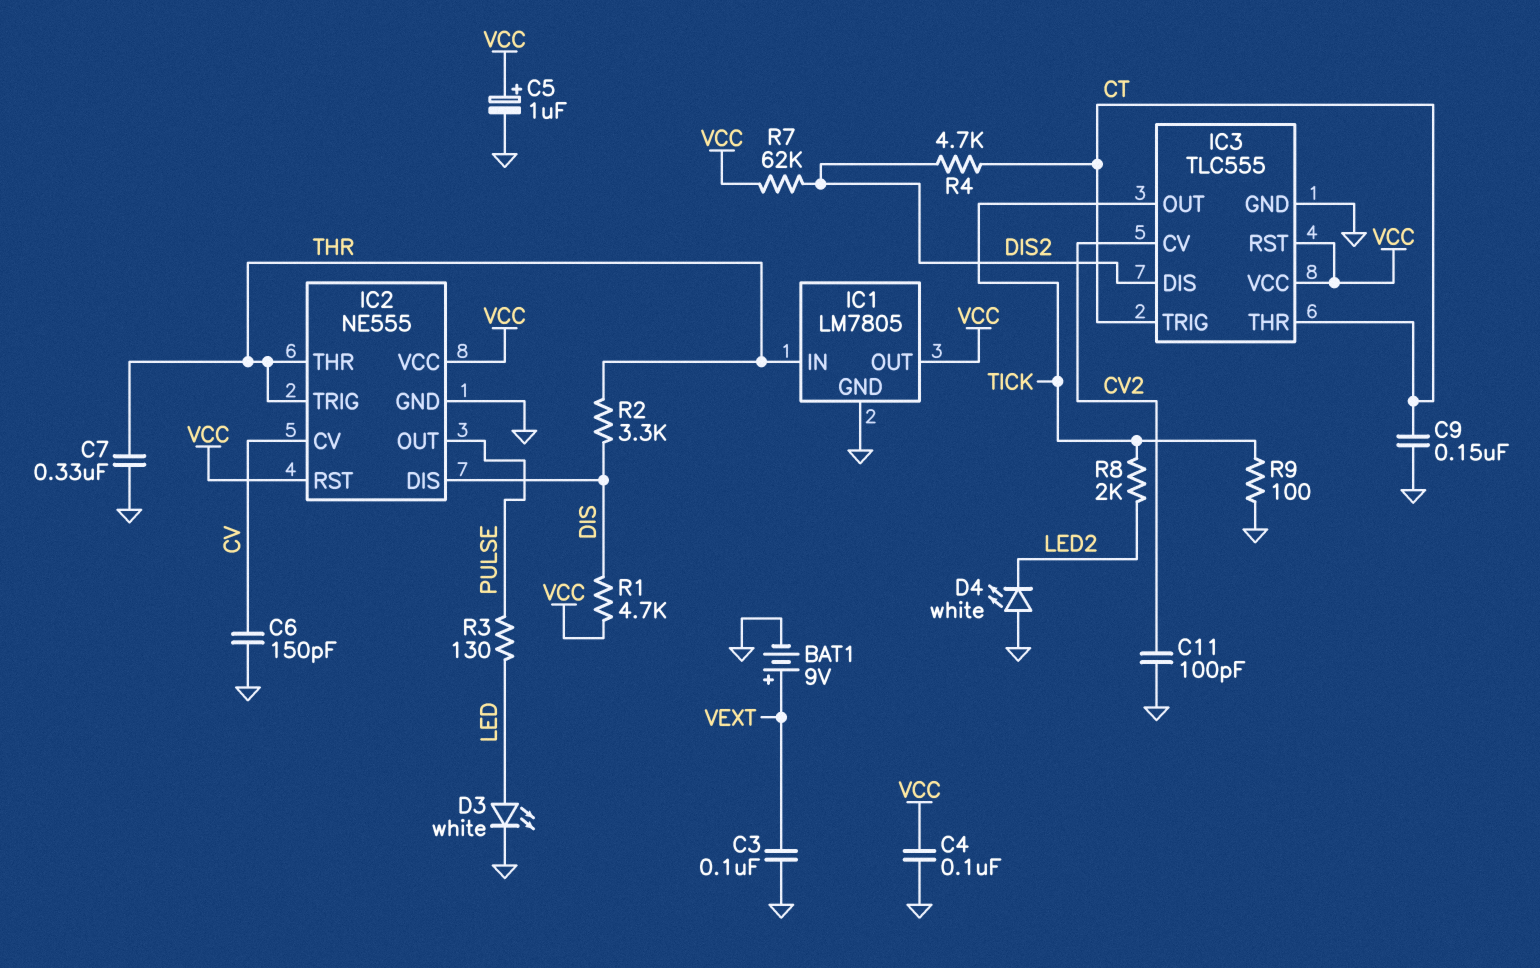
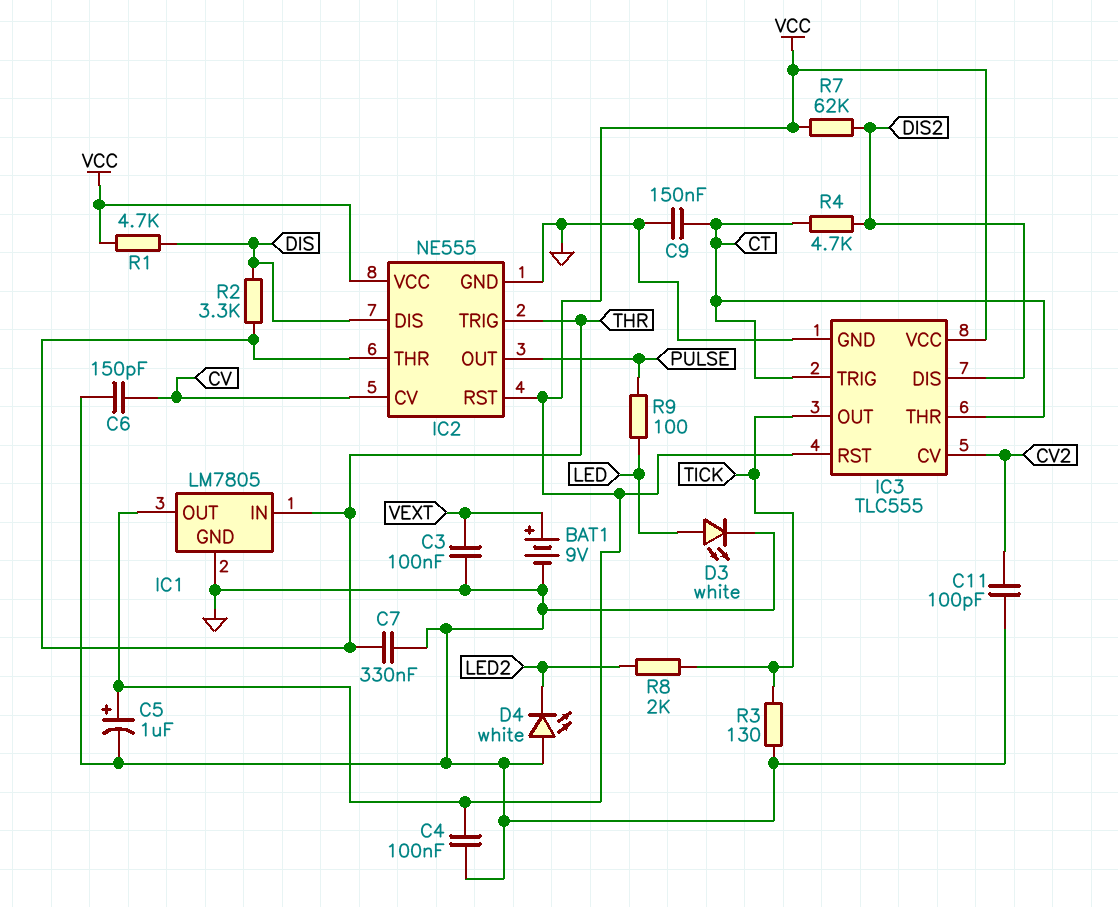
R3: 130 (LED, PULSE) -> 130 (GND, TICK)
R9: 100 (GND, TICK) -> 100 (LED, PULSE)

